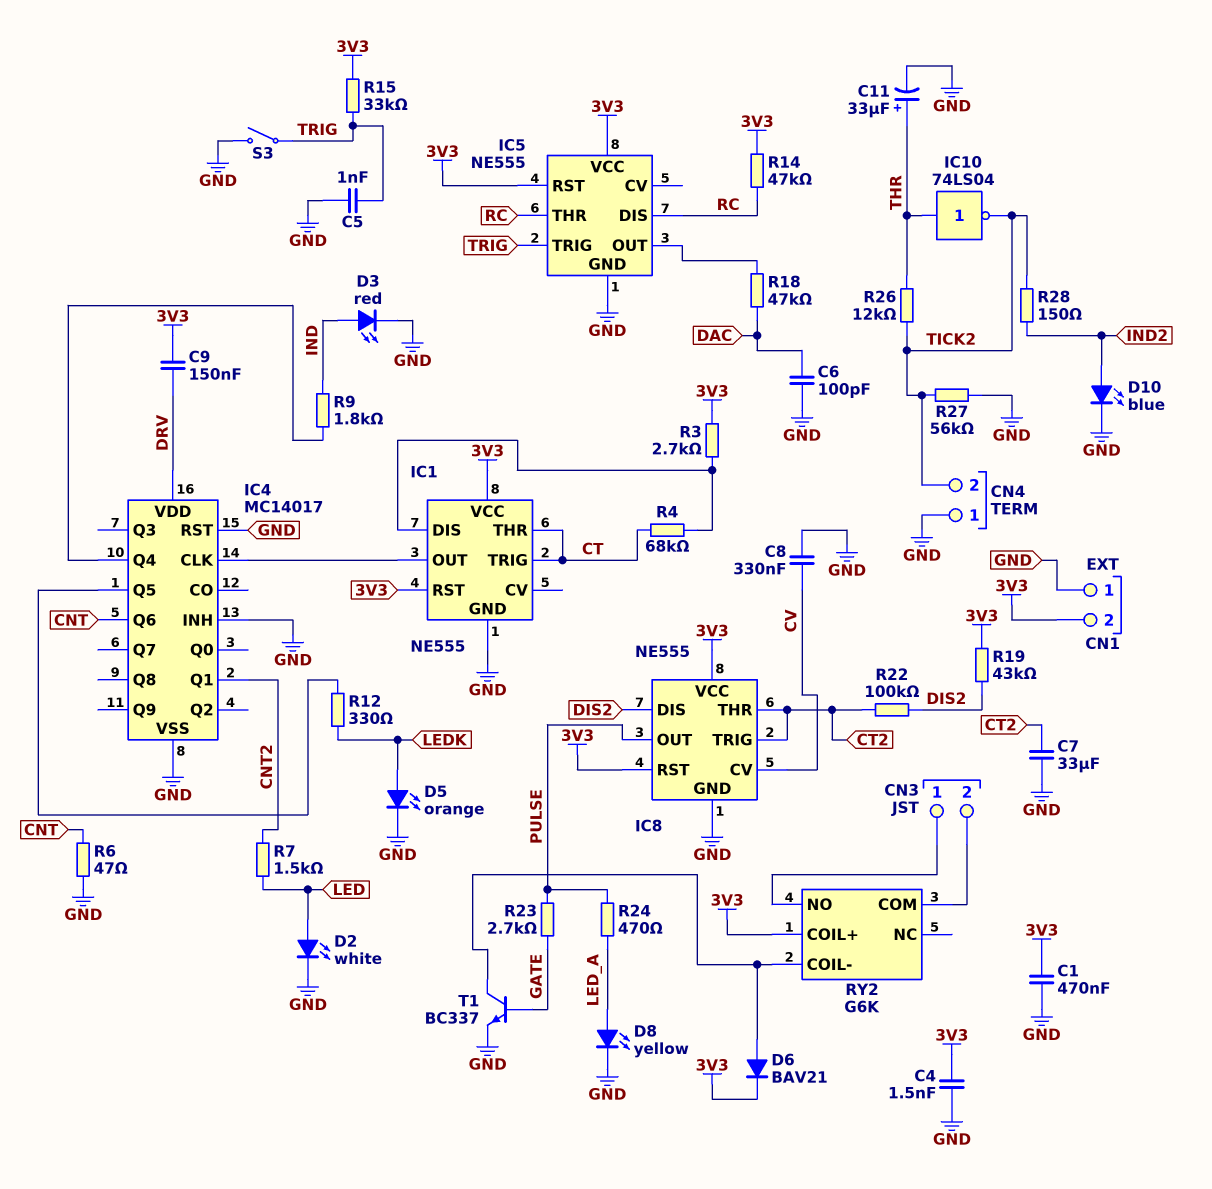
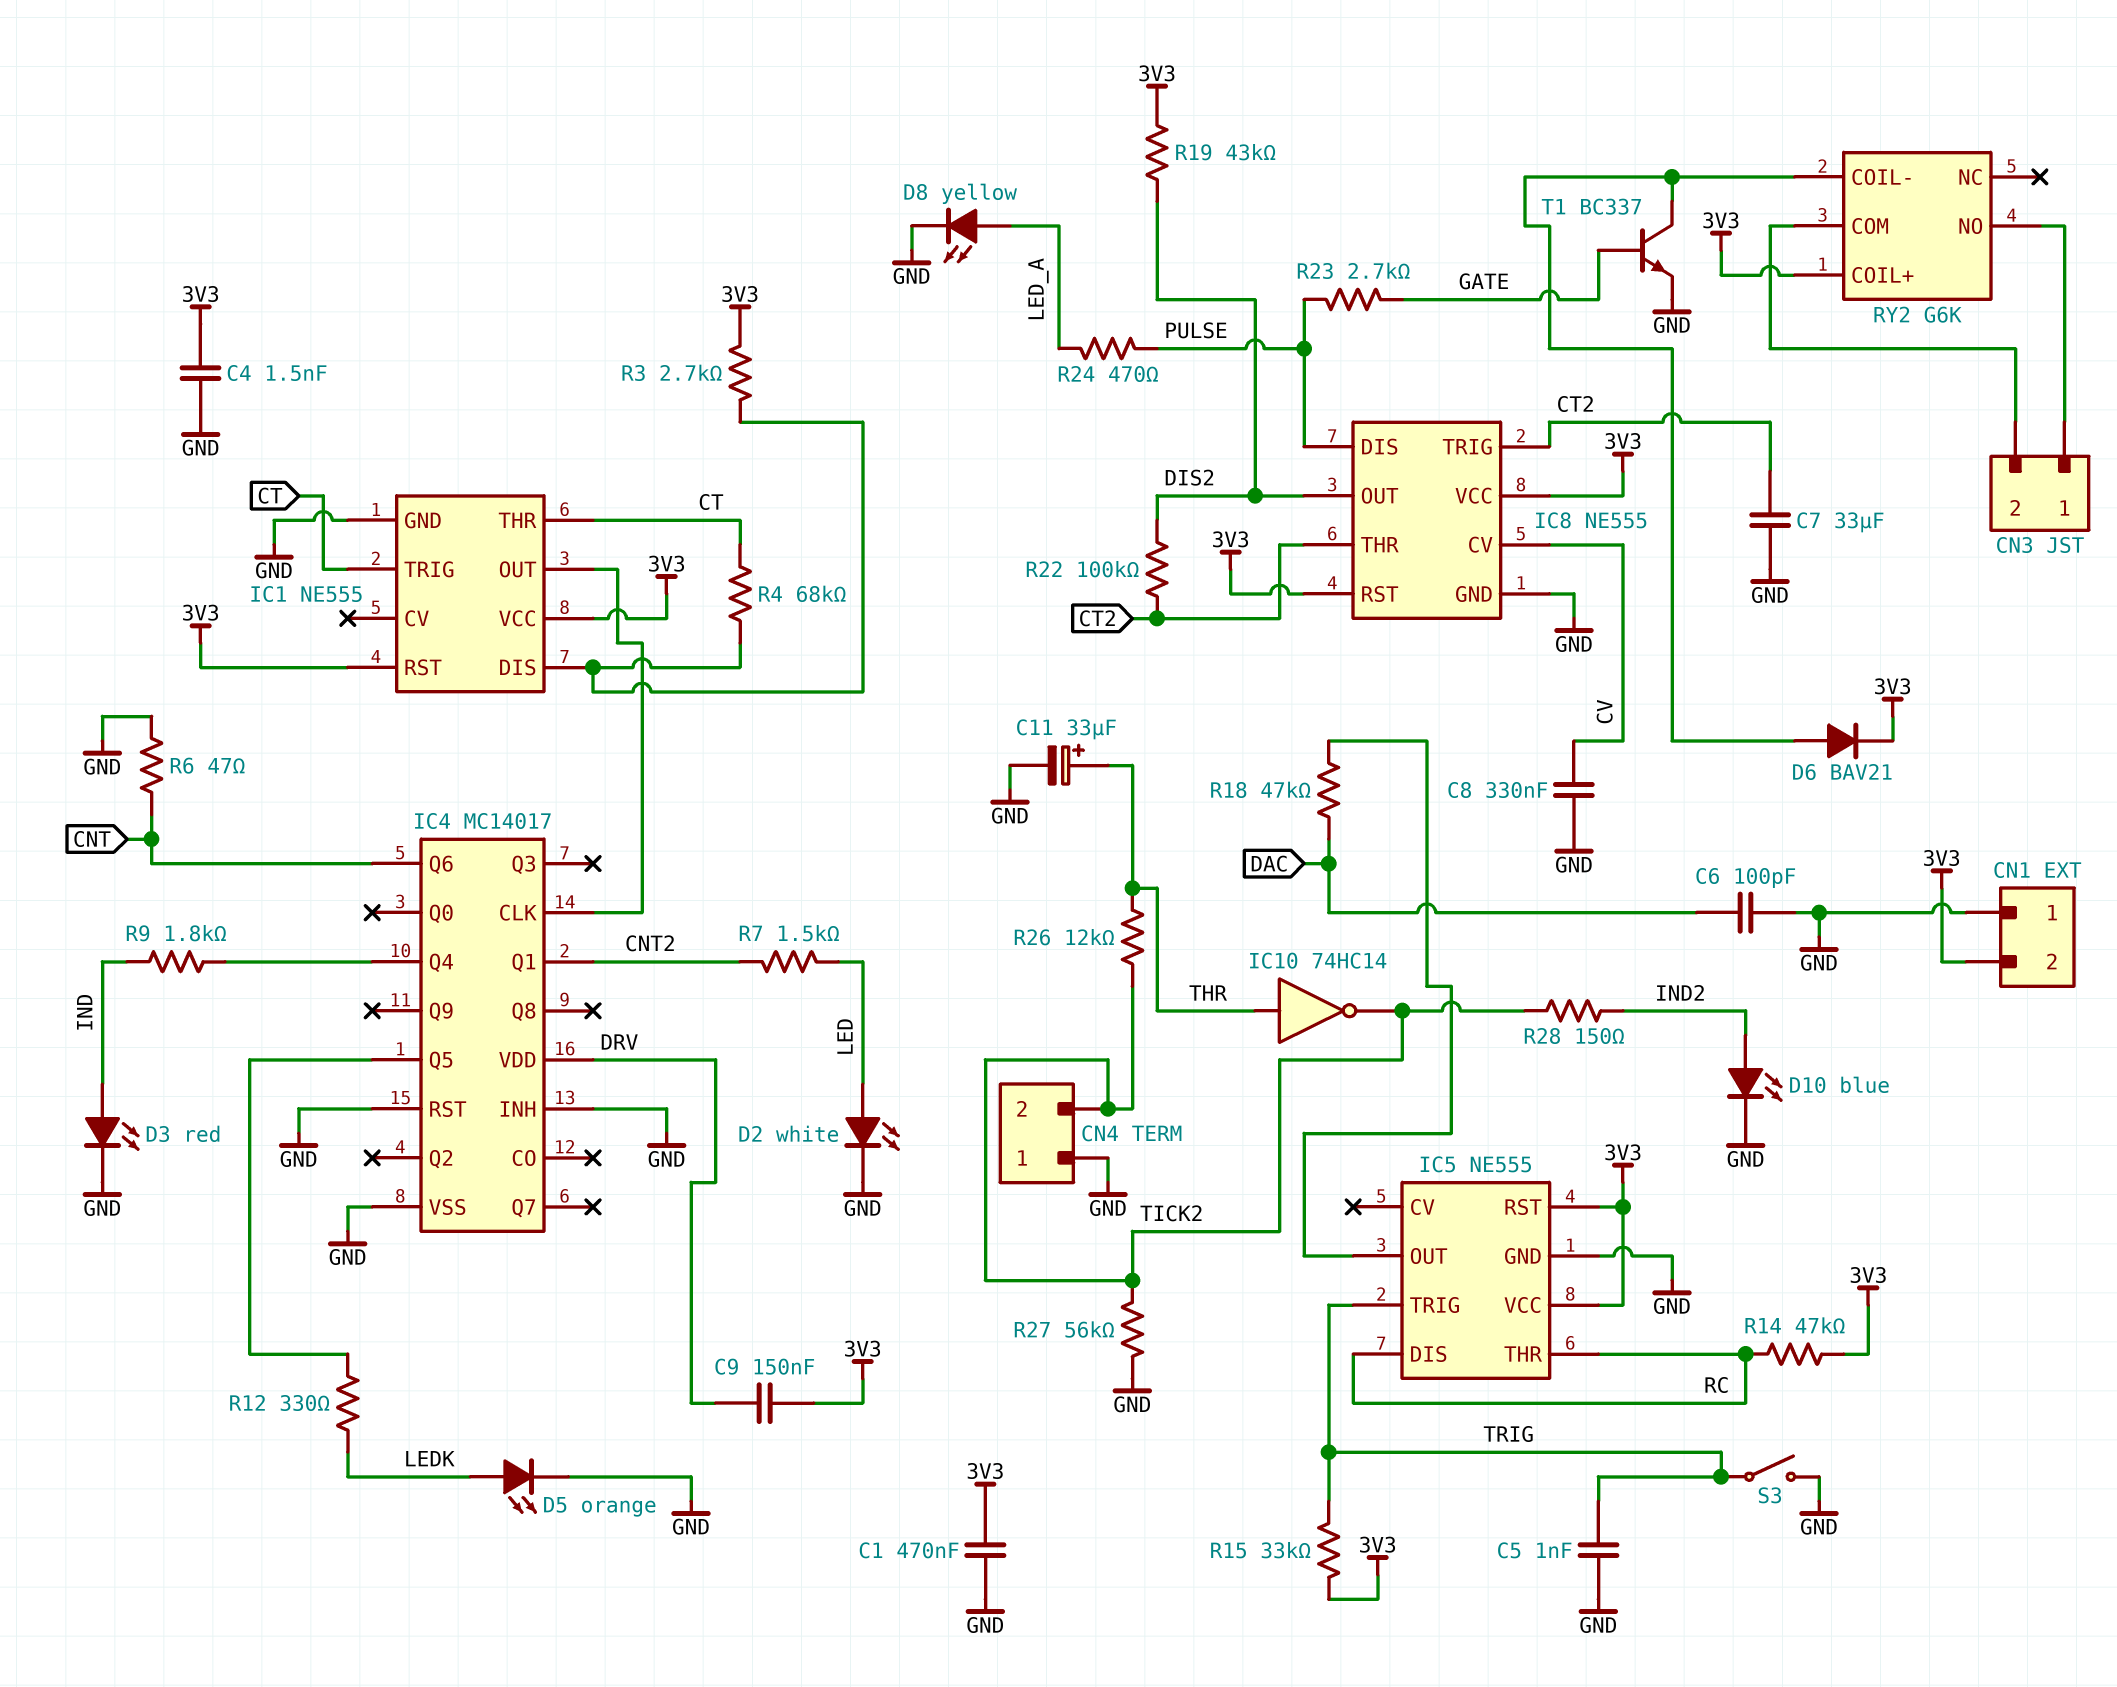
IC8 pin DIS: DIS2 -> PULSE
IC8 pin OUT: PULSE -> DIS2
IC10: NOT 74LS04 (in THR, out TICK2) -> NOT 74HC14 (in THR, out TICK2)

